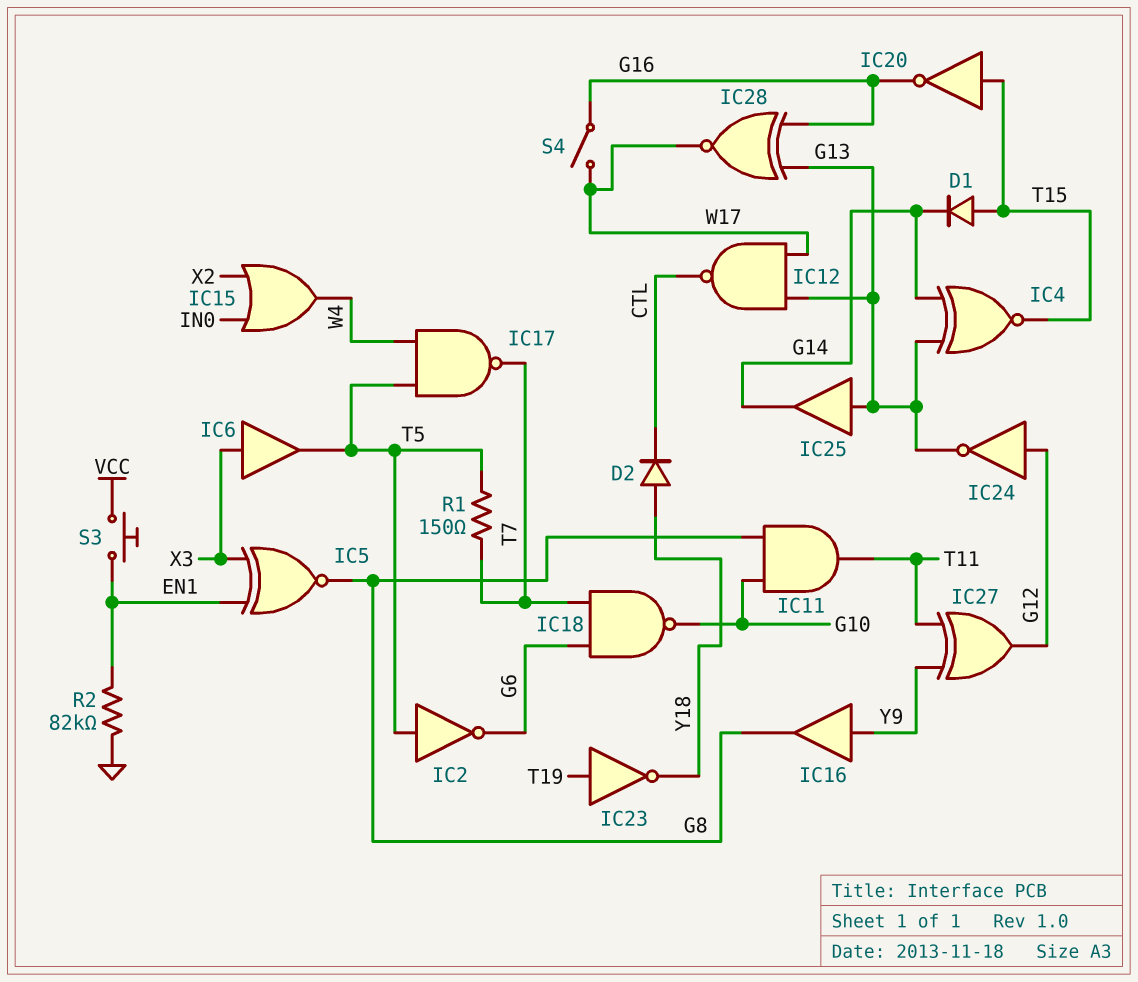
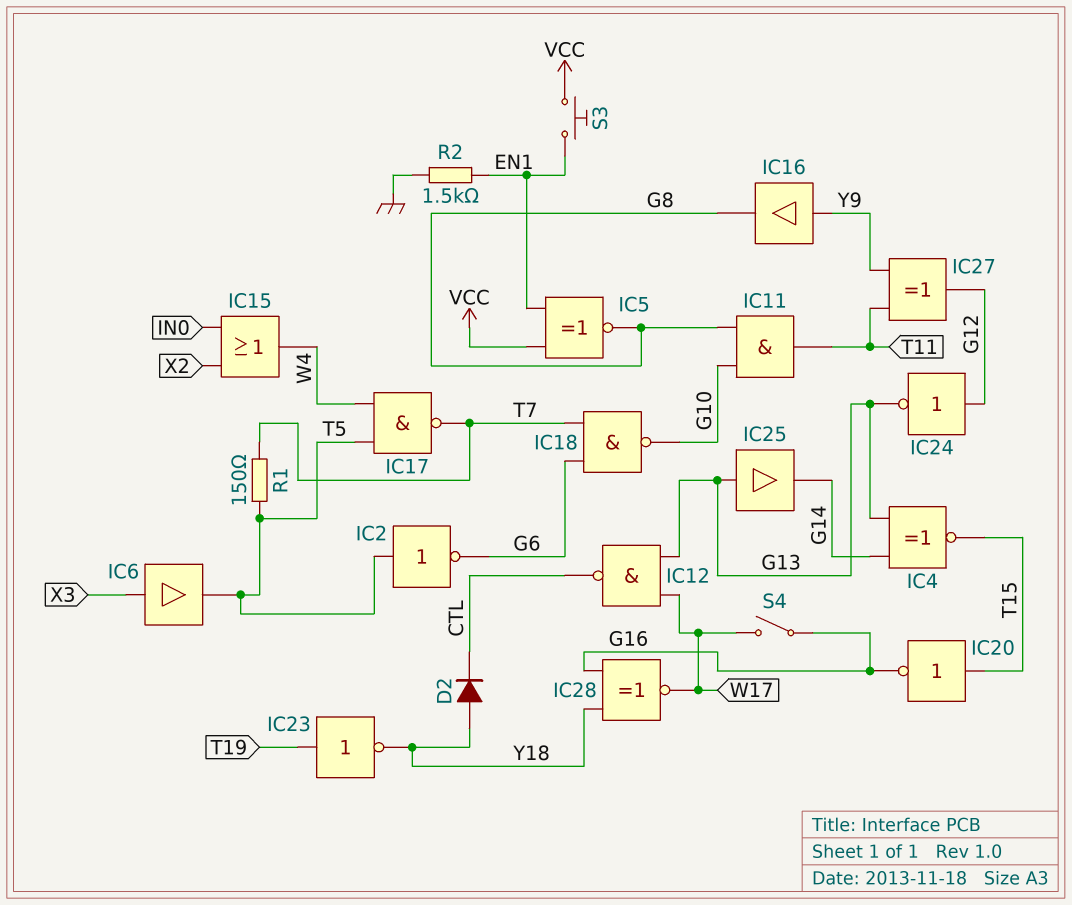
D1: diode (A T15, K G14) -> none
IC5: XNOR (in EN1, in X3, out G8) -> XNOR (in EN1, in VCC, out G8)
IC28: XNOR (in G13, in G16, out W17) -> XNOR (in G16, in Y18, out W17)
R2: 82k (EN1, GND) -> 1.5k (EN1, GND)

